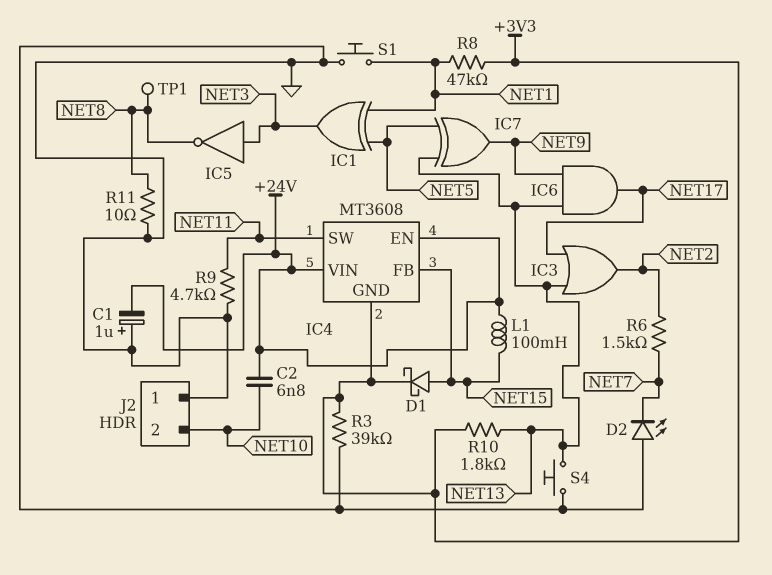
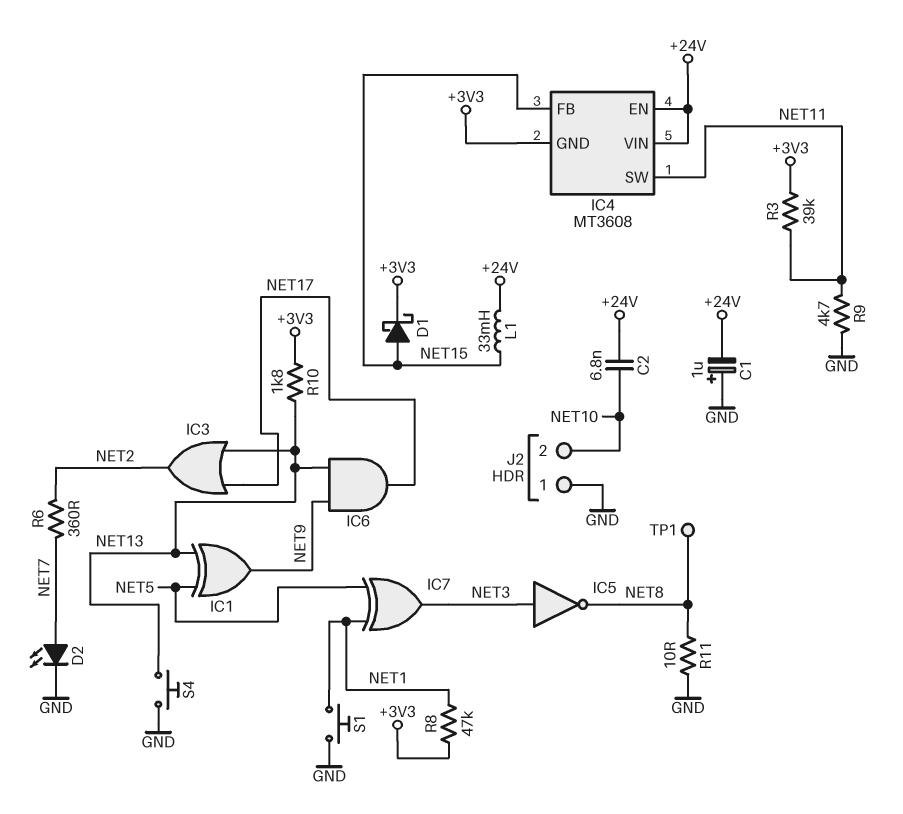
D2: LED (A GND, K NET7) -> LED (A NET7, K GND)
IC1: XOR (in NET1, in NET5, out NET3) -> XOR (in NET5, in NET13, out NET9)
IC7: XOR (in NET5, in NET13, out NET9) -> XOR (in NET1, in NET5, out NET3)
L1: 100mH (+24V, NET15) -> 33mH (+24V, NET15)
R3: 39k (+3V3, GND) -> 39k (+3V3, NET11)
R6: 1.5k (NET2, NET7) -> 360 (NET2, NET7)

